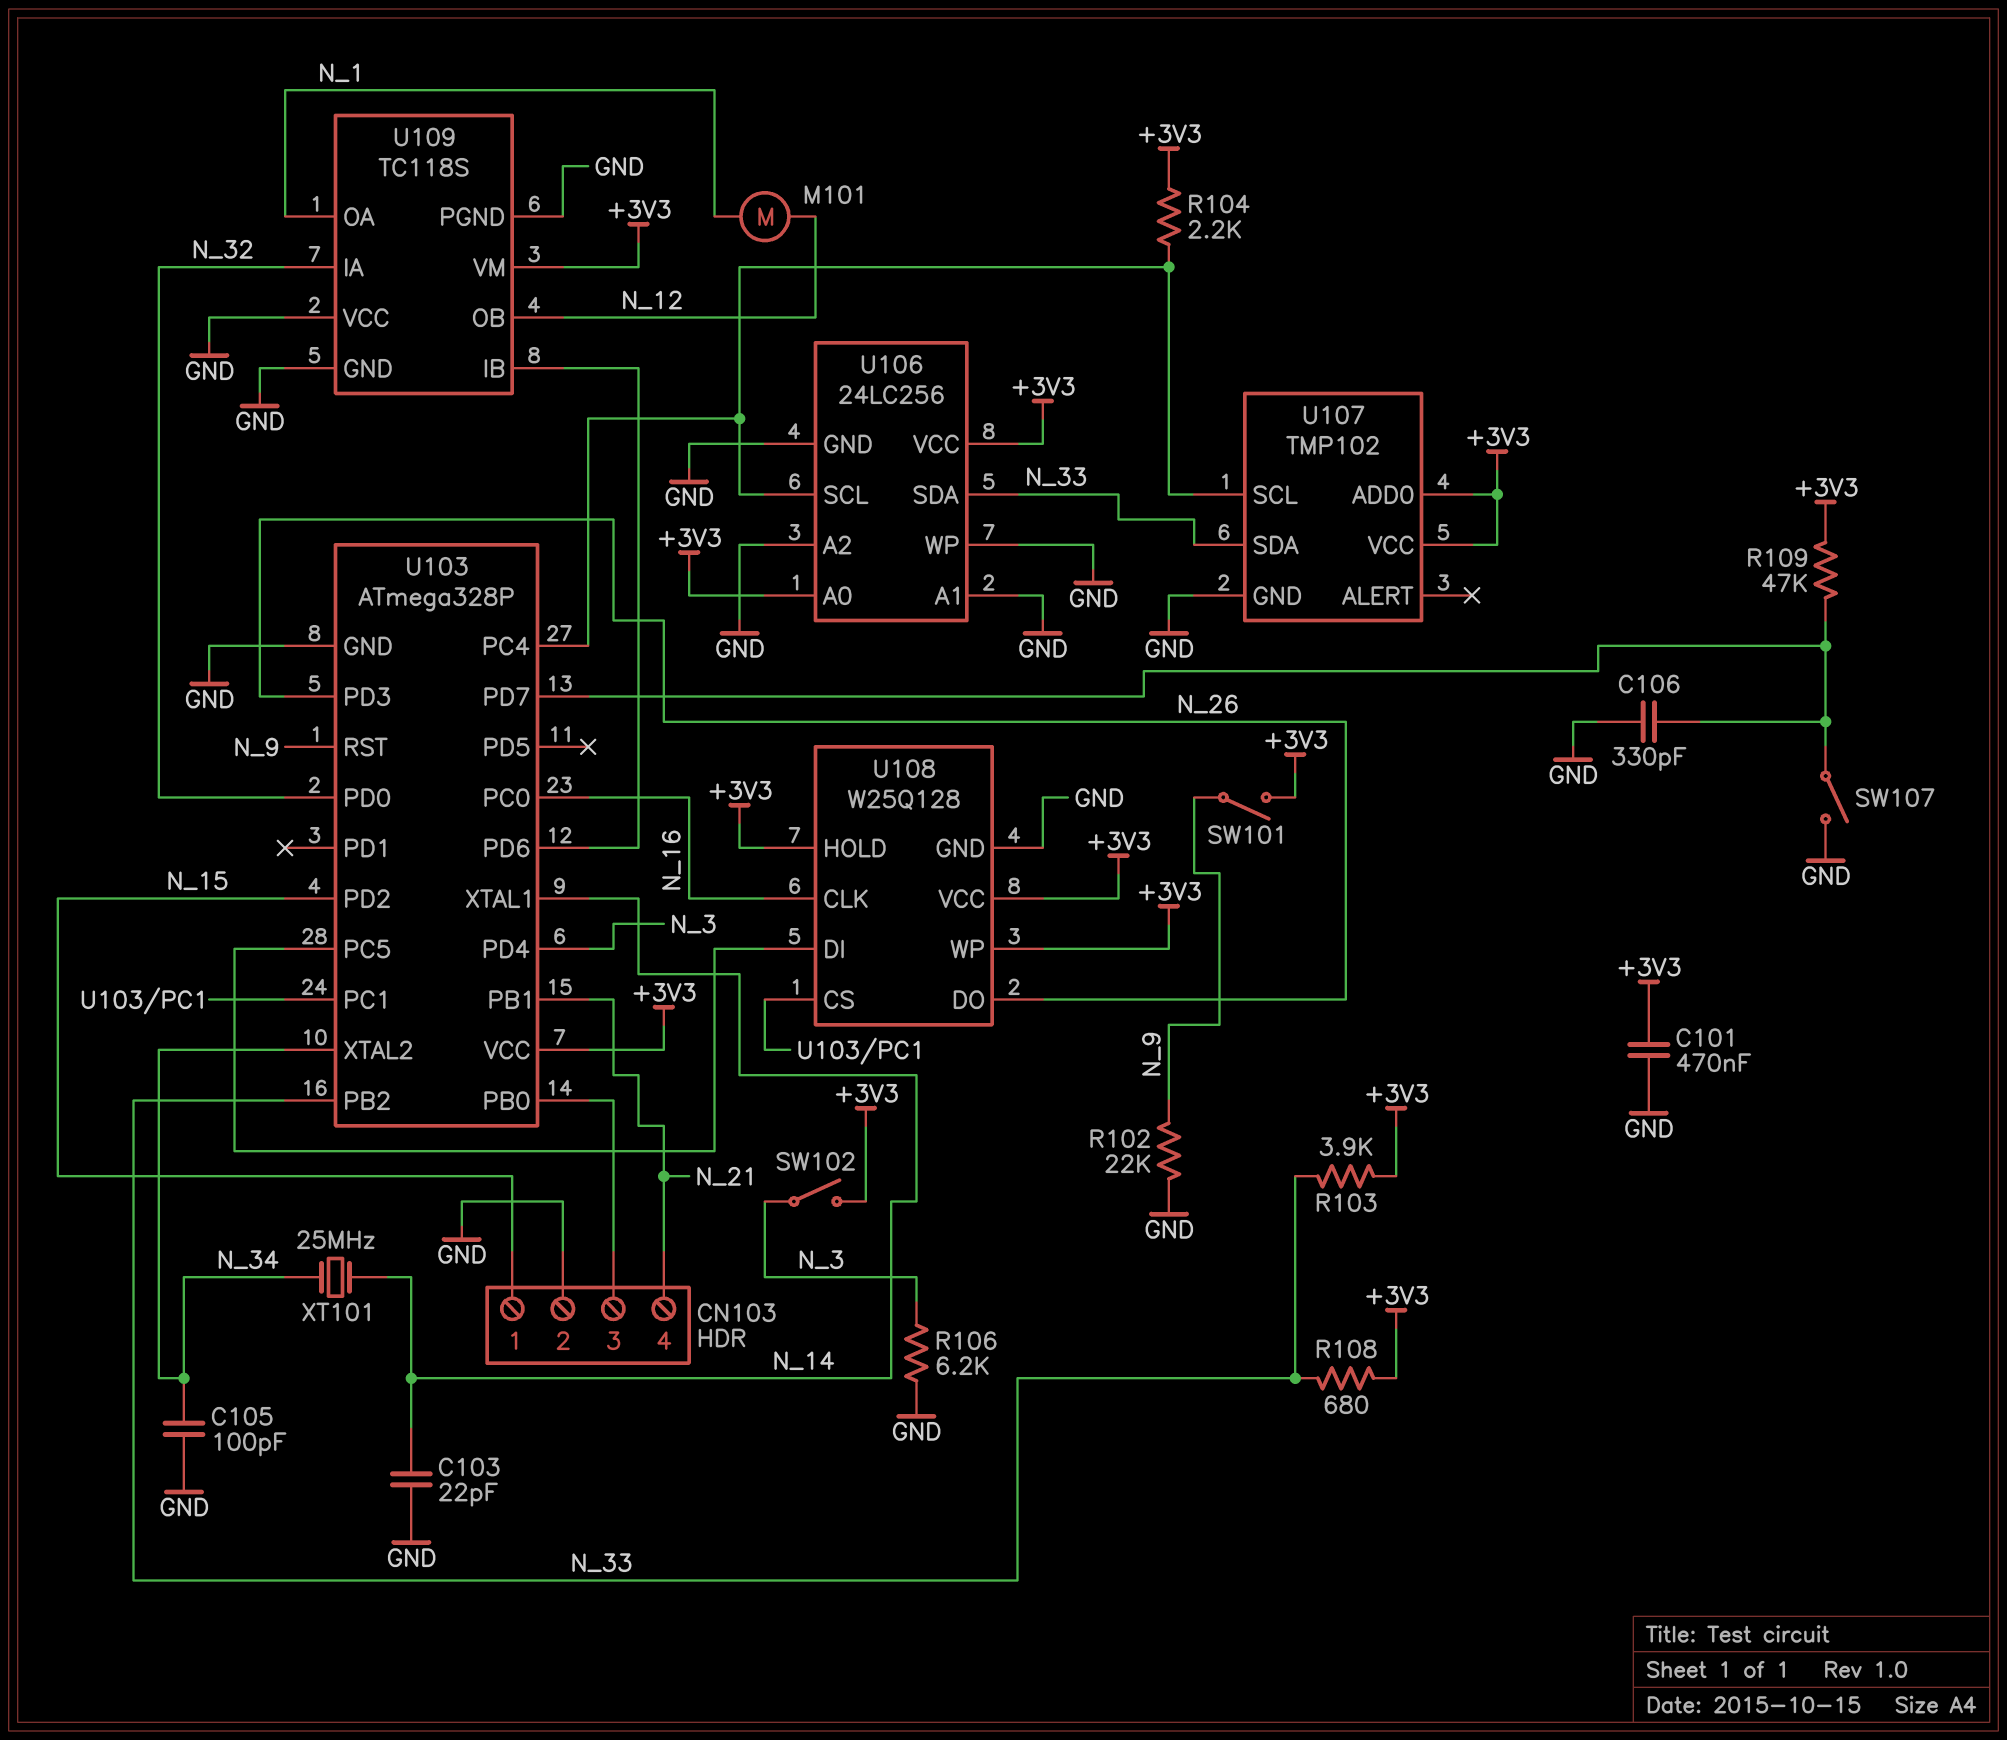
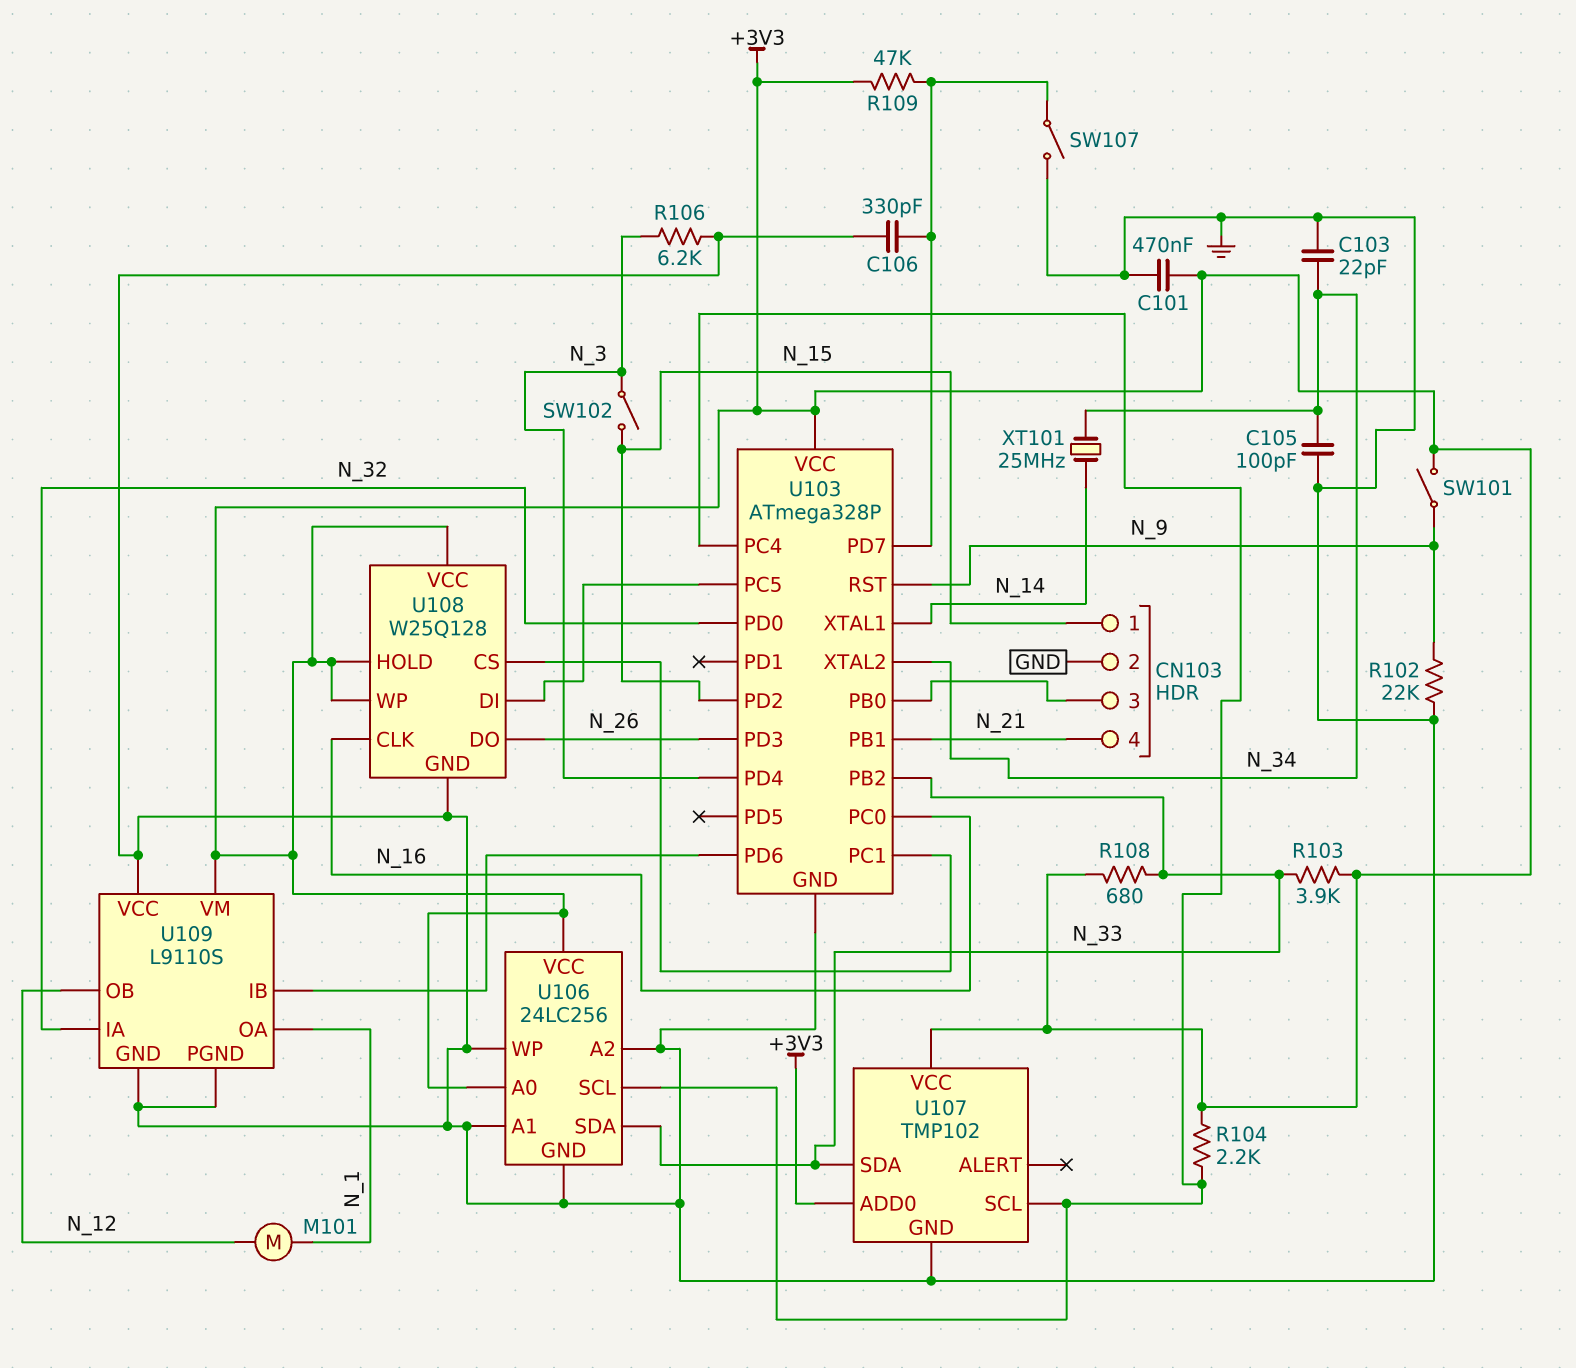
C103: 22pF (GND, N_14) -> 22pF (GND, N_34)
SW102: switch (+3V3, N_3) -> switch (N_3, N_15)
U109: TC118S -> L9110S

